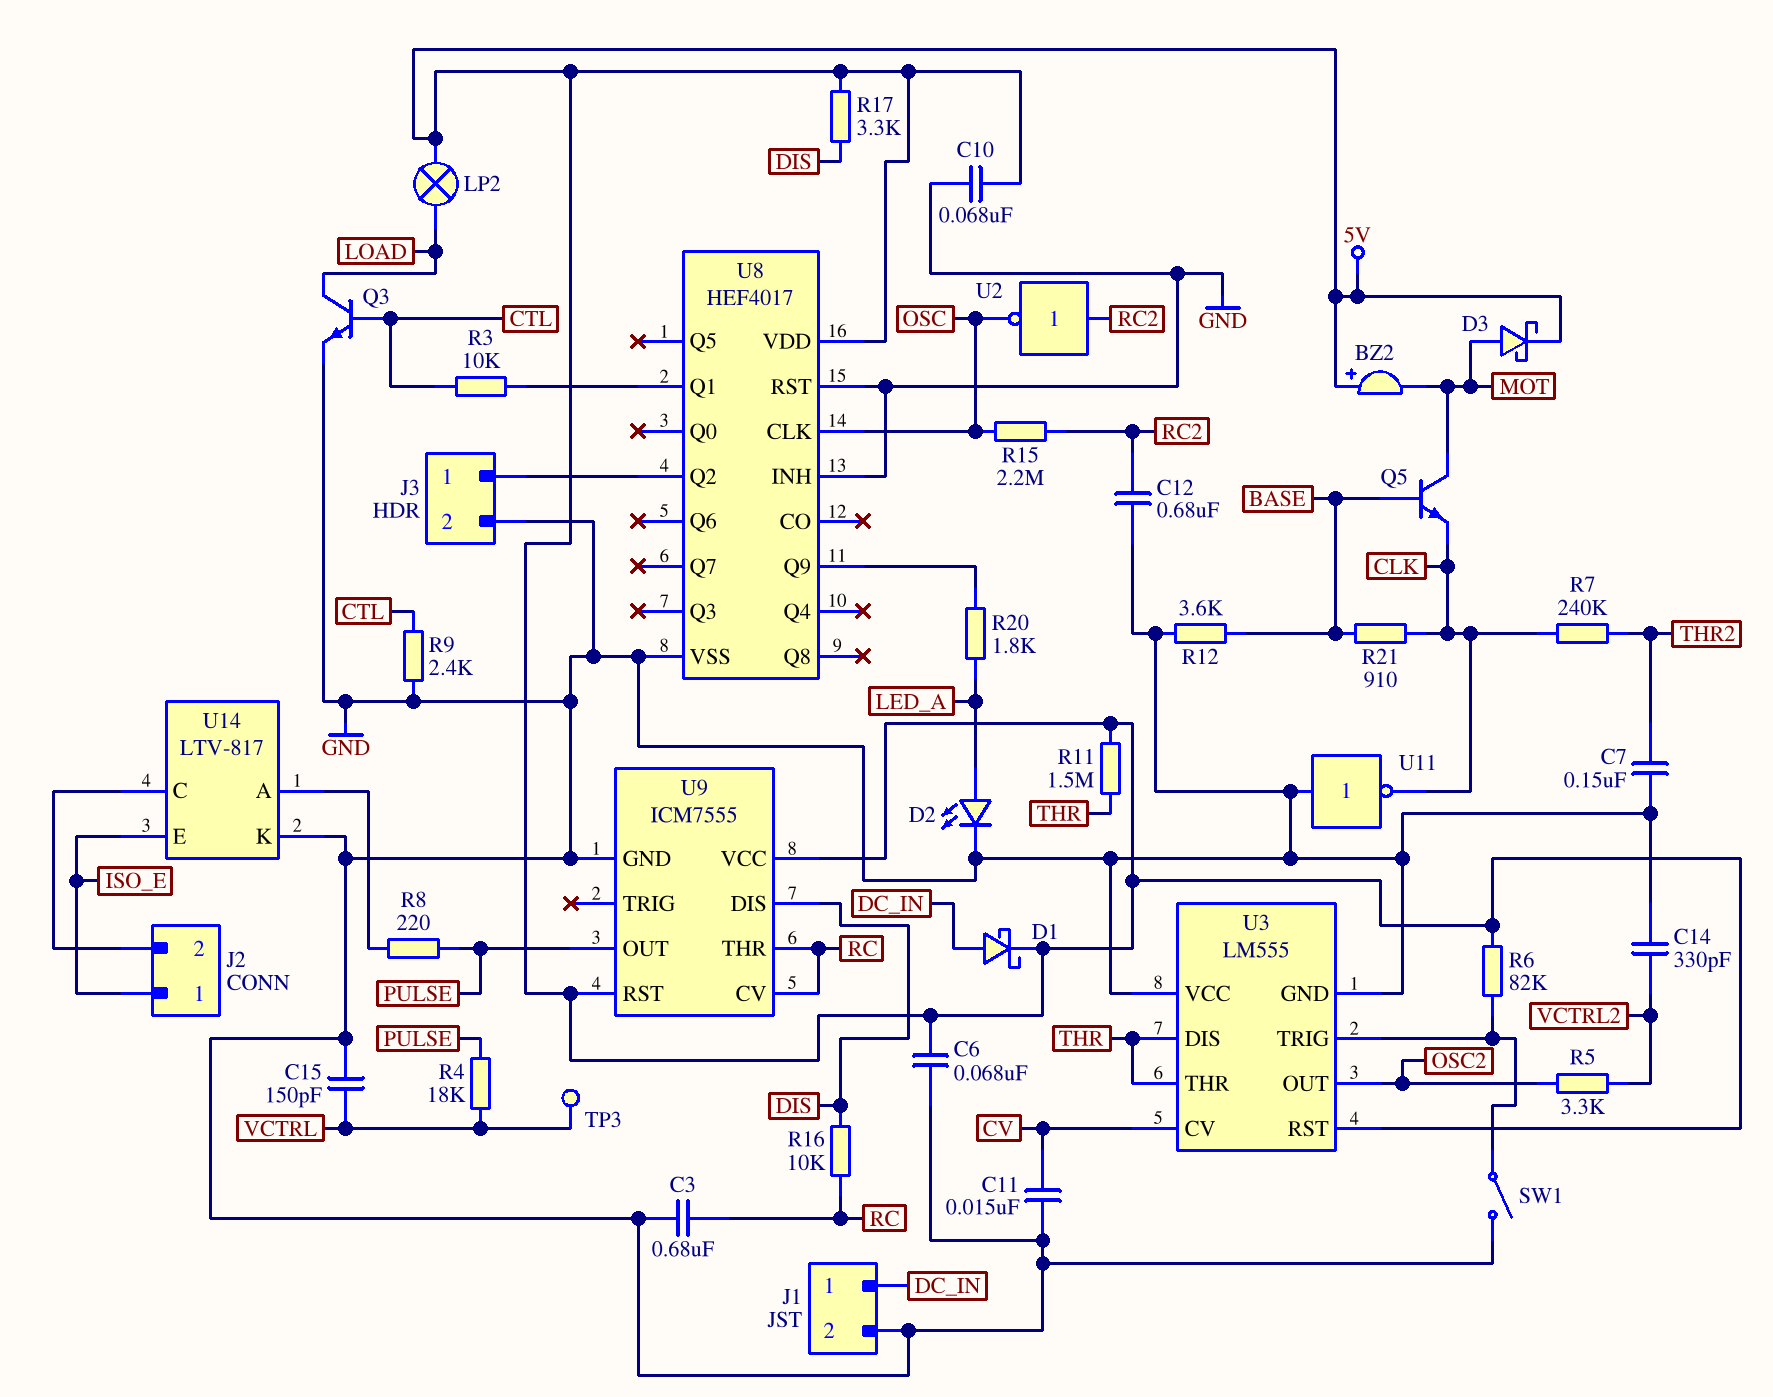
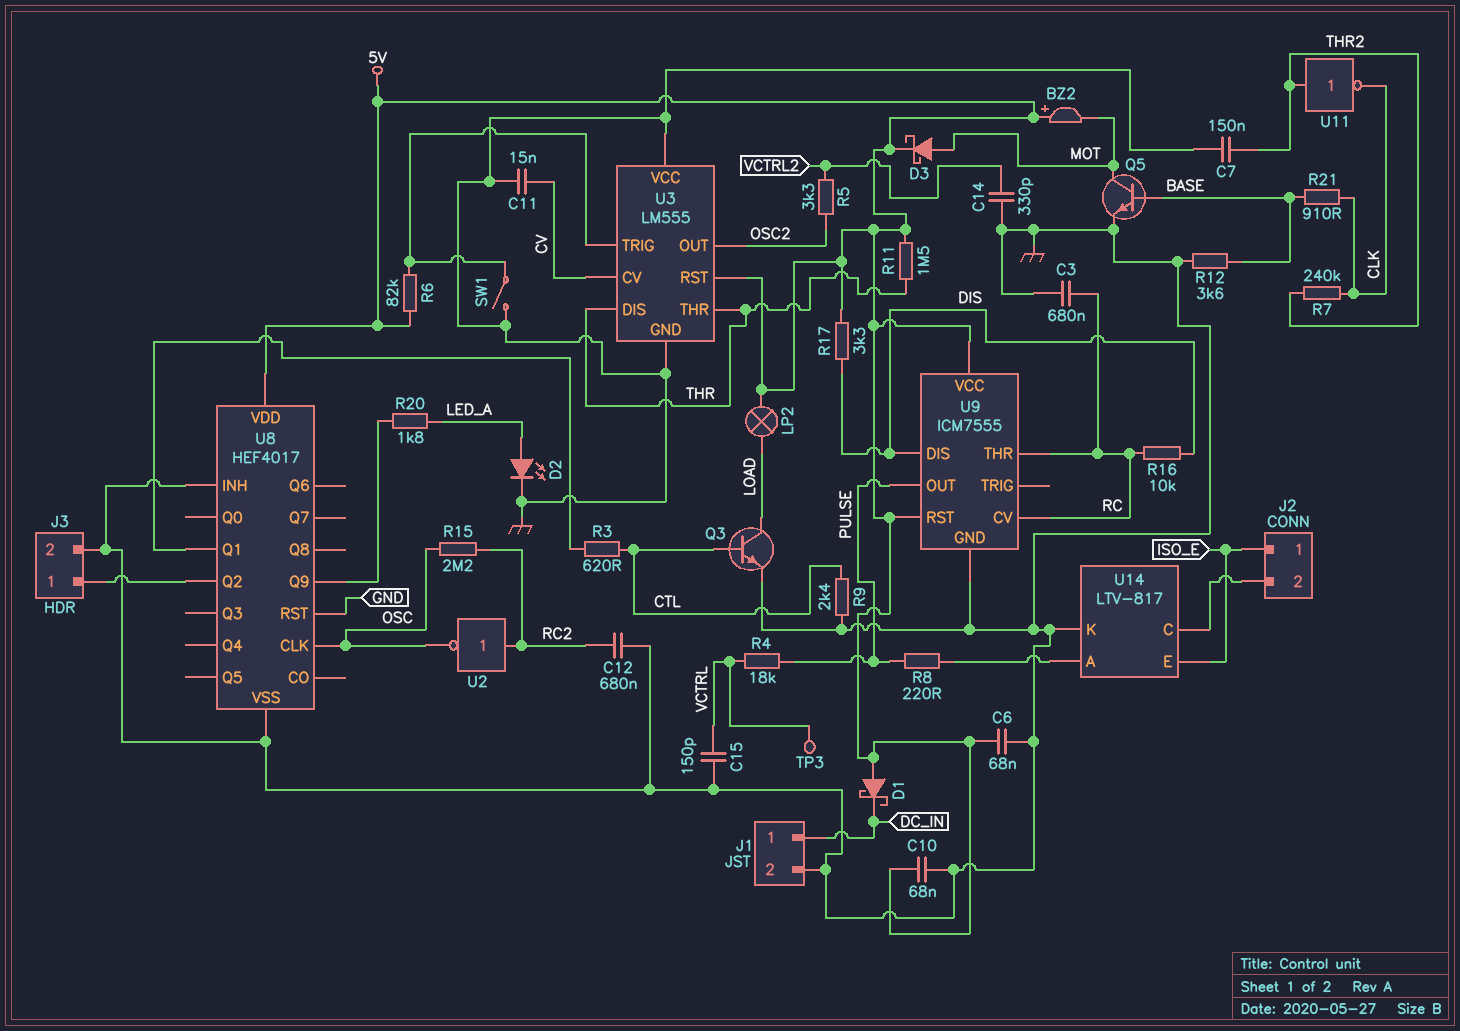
D1: schottky (A DC_IN, K 5V) -> schottky (A 5V, K DC_IN)
Q5: NPN (B BASE, C MOT, E CLK) -> NPN (B BASE, C MOT, E GND)
R3: 10k (CTL, U8/Q1) -> 620 (CTL, U8/Q1)
U11: NOT (in GND, out CLK) -> NOT (in THR2, out CLK)

